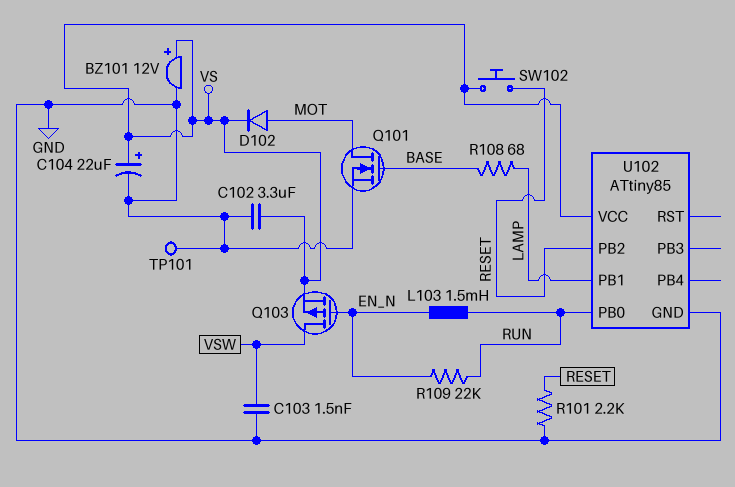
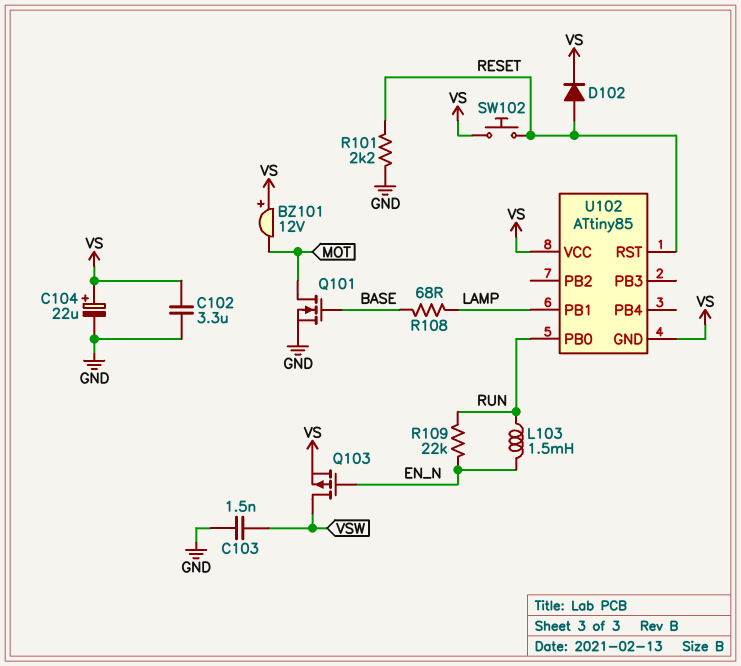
BZ101: buzzer 12V (plus VS, minus GND) -> buzzer 12V (plus VS, minus MOT)
D102: diode (A MOT, K VS) -> diode (A RESET, K VS)
TP101: test point (GND) -> none
U102 pin GND: GND -> VS
U102 pin PB2: RESET -> none
U102 pin RST: none -> RESET

